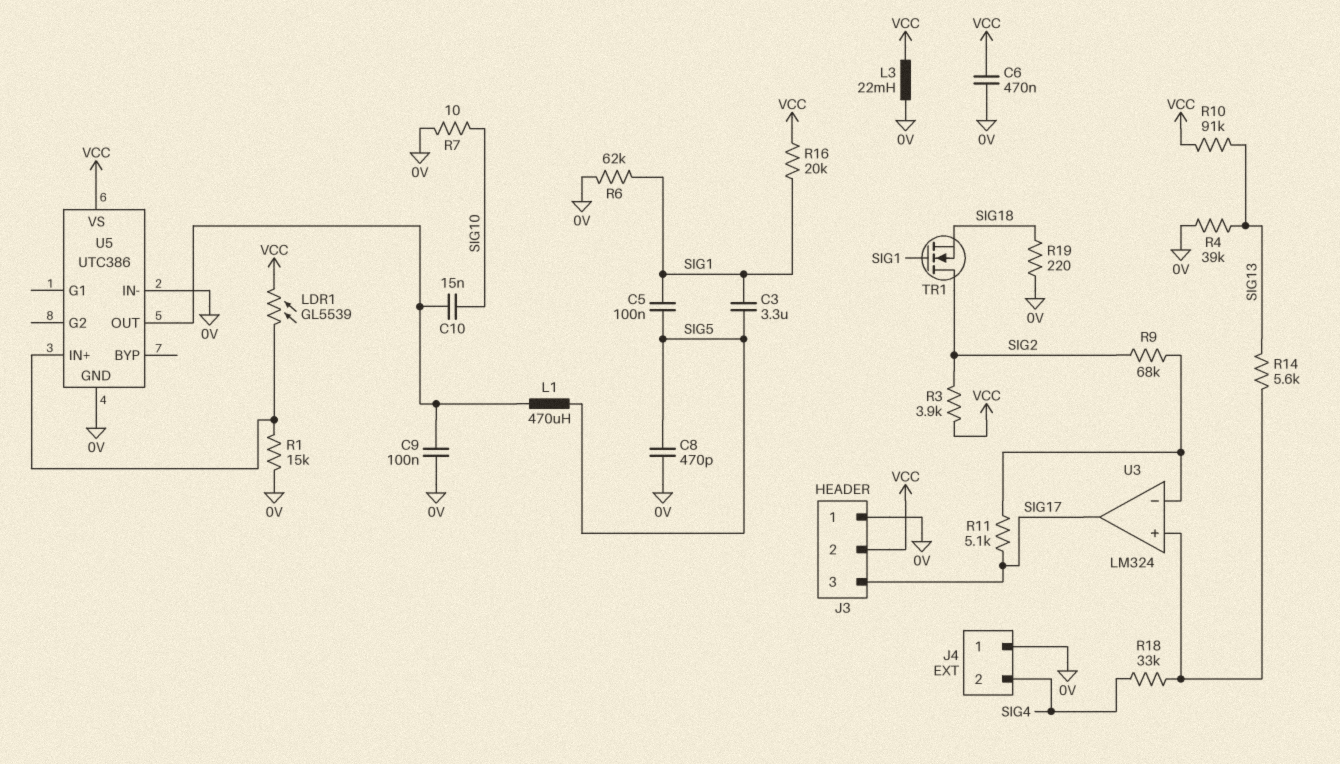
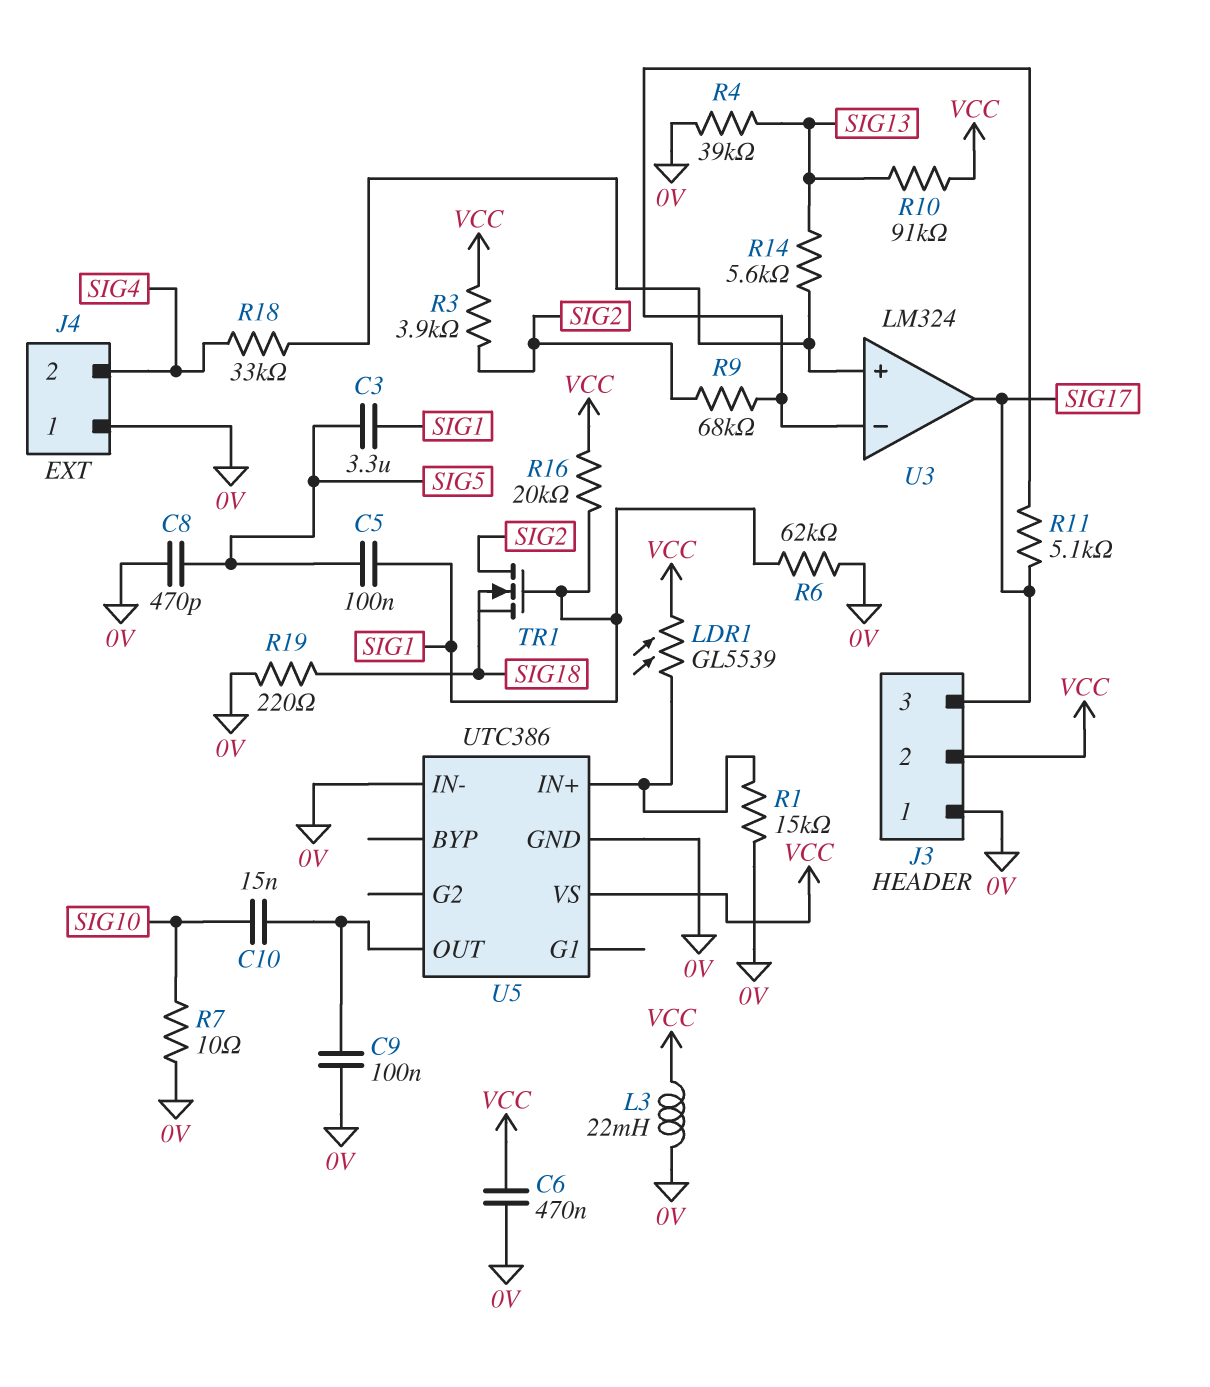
L1: 470uH (SIG5, U5/OUT) -> none

